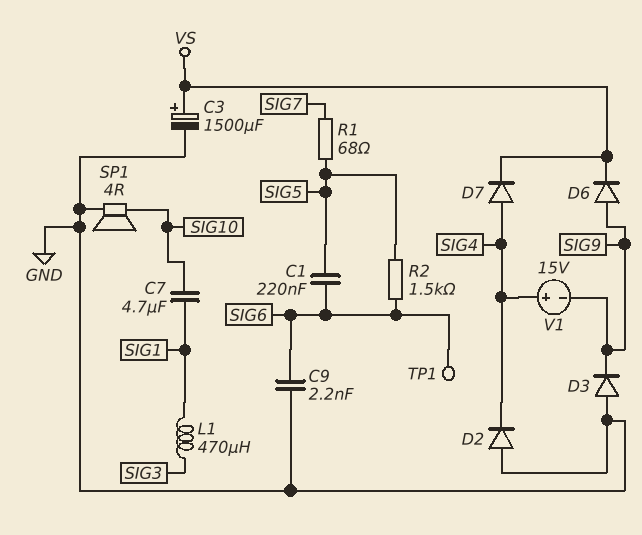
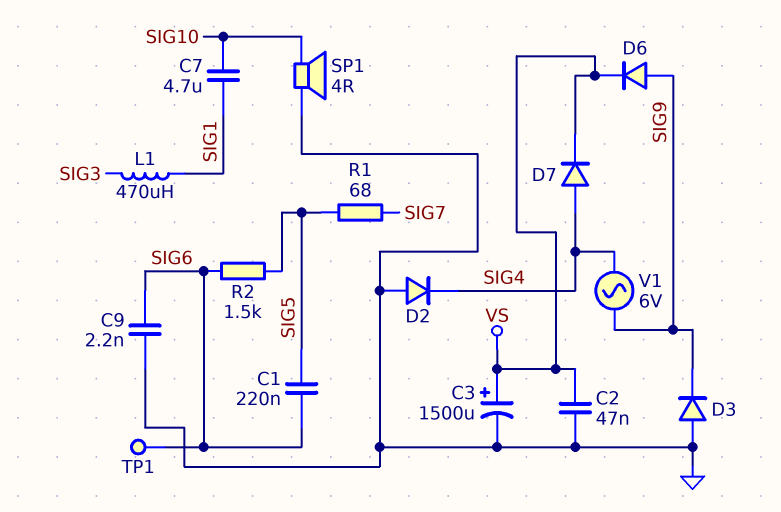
C2: none -> 47nF (GND, VS)
V1: 15V (plus SIG4, minus SIG9) -> AC 6V (SIG4, SIG9)

